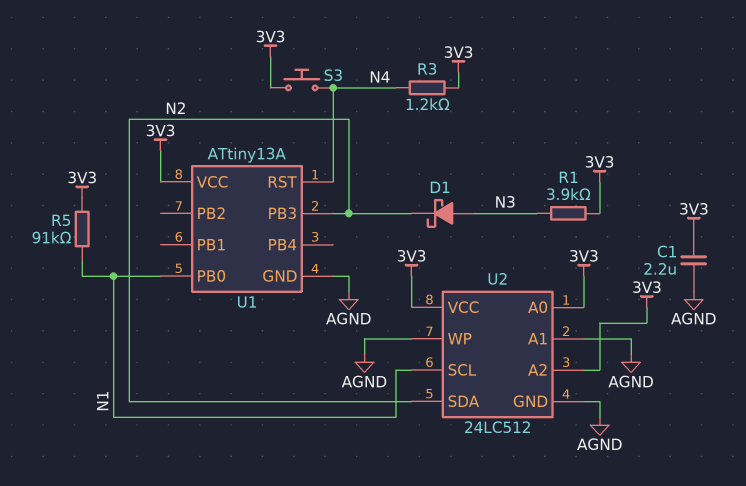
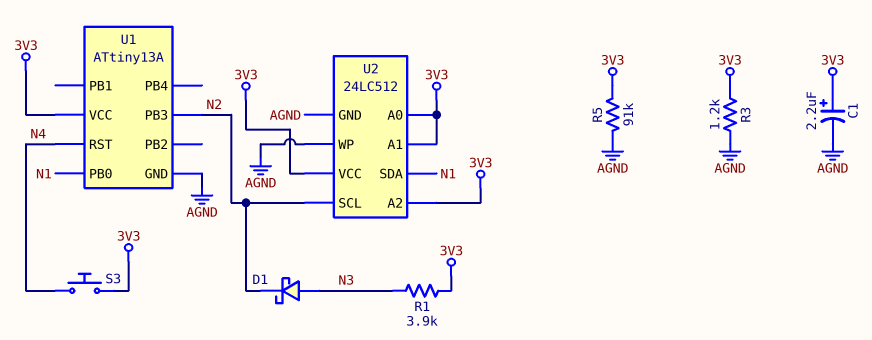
C1: 2.2uF (3V3, AGND) -> 2.2uF (plus 3V3, minus AGND)
R3: 1.2k (3V3, N4) -> 1.2k (3V3, AGND)
R5: 91k (3V3, N1) -> 91k (3V3, AGND)
U2 pin A1: AGND -> 3V3
U2 pin SCL: N1 -> N2
U2 pin SDA: N2 -> N1

